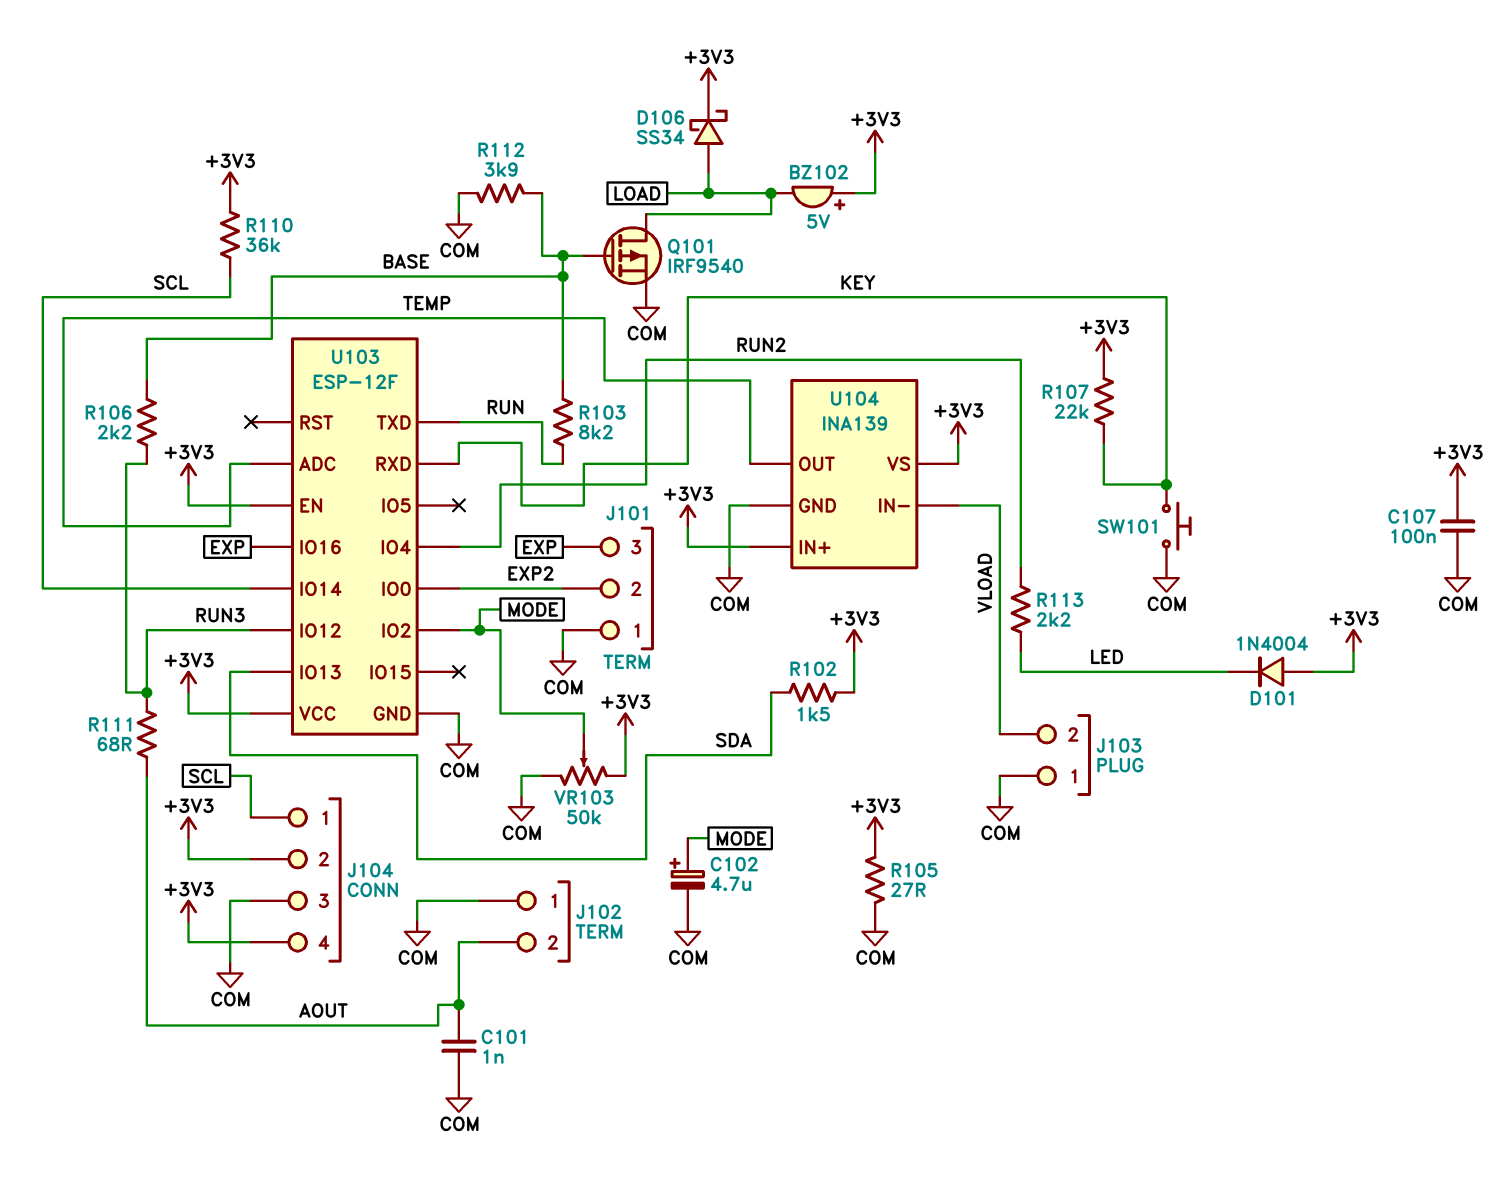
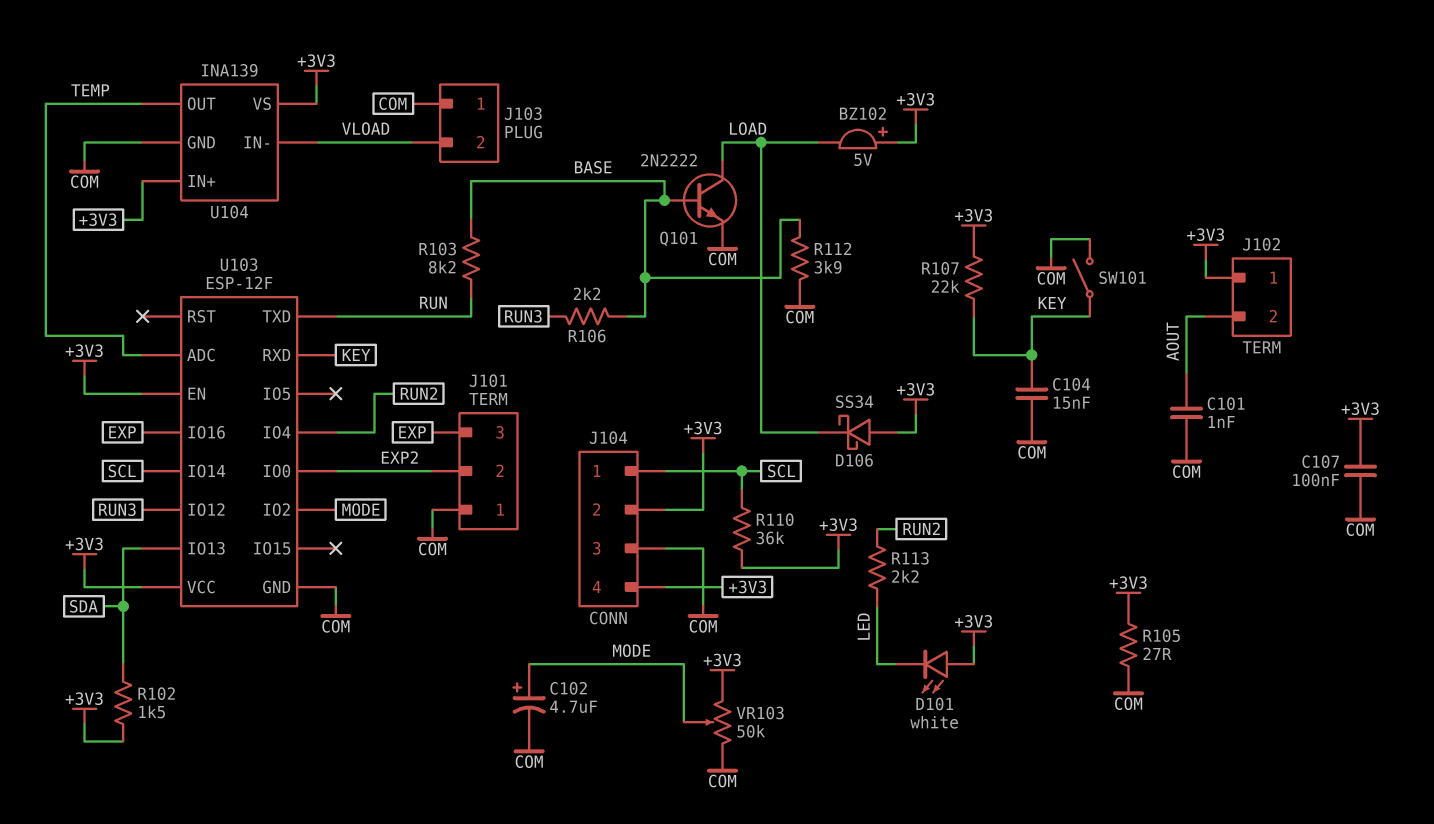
C104: none -> 15nF (COM, KEY)
D101: diode 1N4004 (A +3V3, K LED) -> LED white (A +3V3, K LED)
D106: schottky SS34 (A LOAD, K +3V3) -> schottky SS34 (A +3V3, K LOAD)
J102 pin 1: COM -> +3V3
Q101: PMOS IRF9540 (G BASE, D LOAD, S COM) -> NPN 2N2222 (B BASE, C LOAD, E COM)
R111: 68 (AOUT, RUN3) -> none
SW101: button (COM, KEY) -> switch (COM, KEY)

